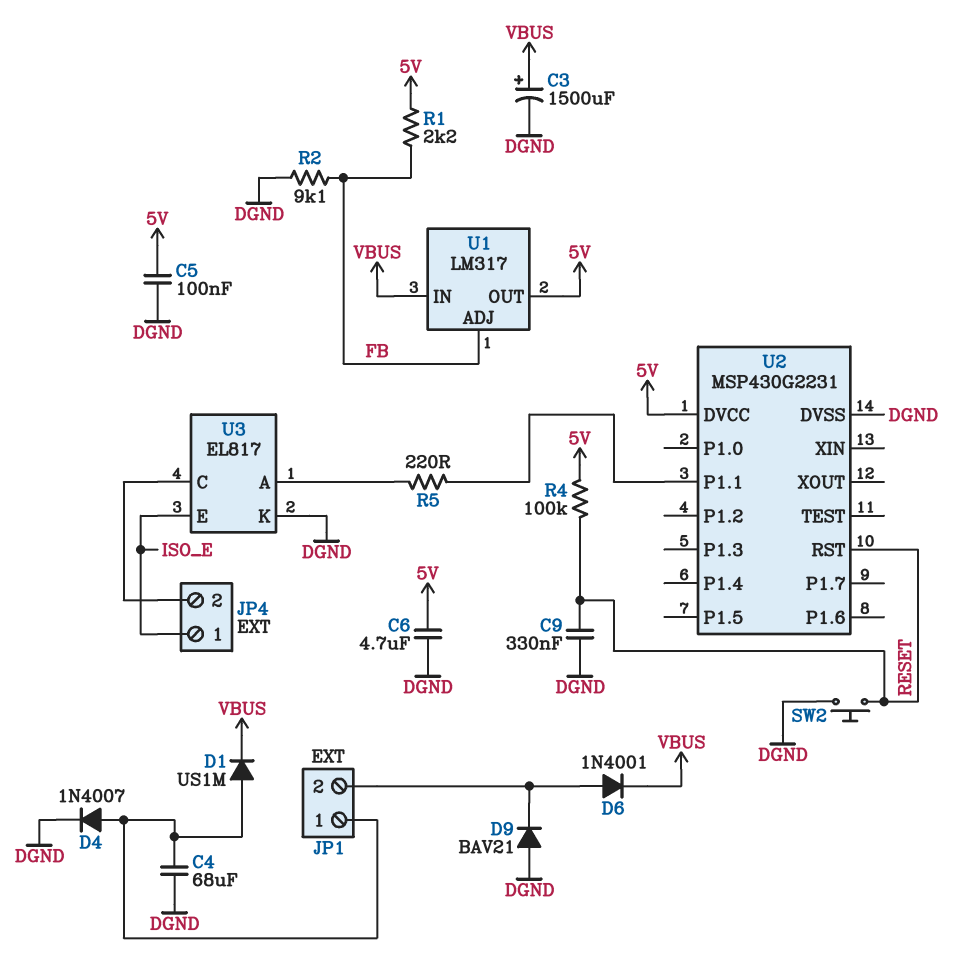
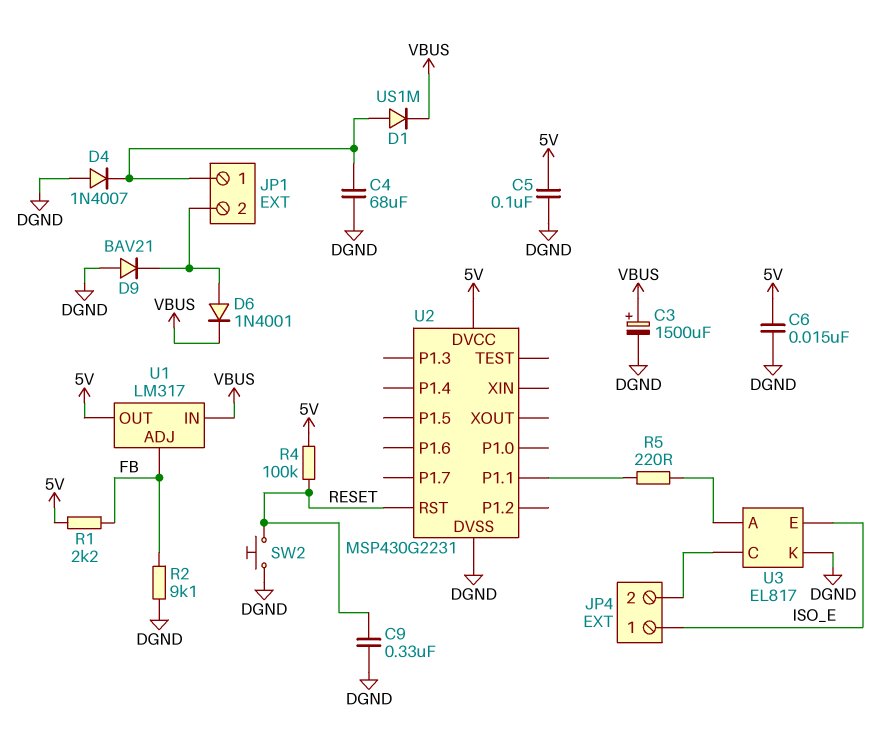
C6: 4.7uF (5V, DGND) -> 15nF (5V, DGND)
D4: diode 1N4007 (A JP1/1, K DGND) -> diode 1N4007 (A DGND, K JP1/1)

